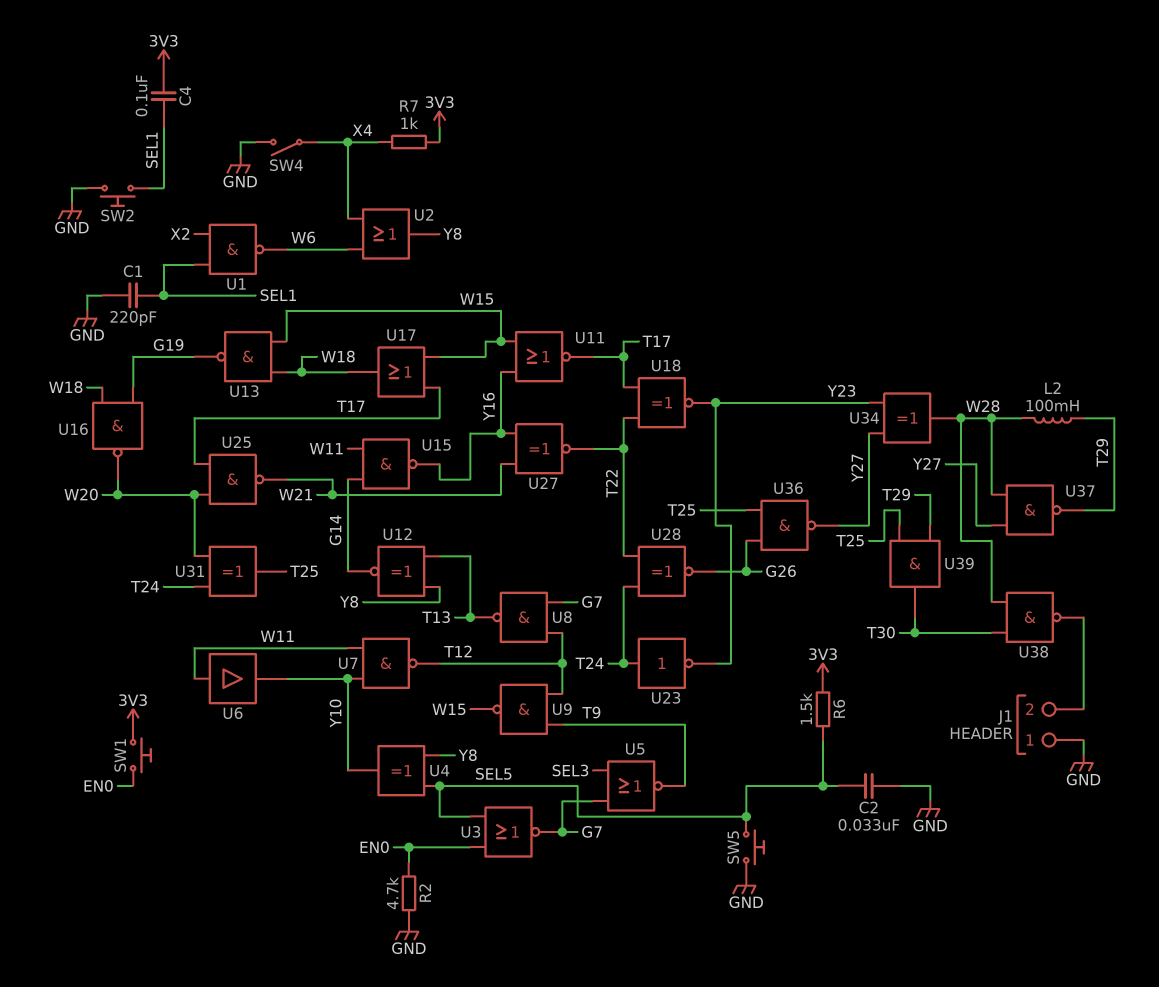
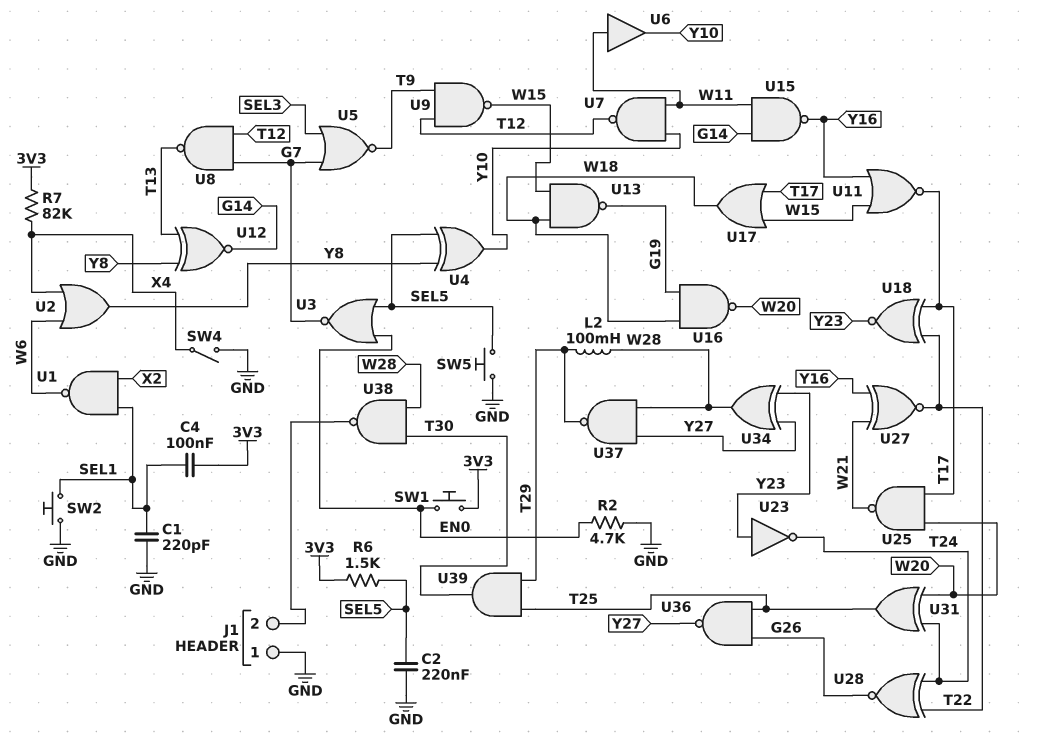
C2: 33nF (GND, SEL5) -> 220nF (GND, SEL5)
R7: 1k (3V3, X4) -> 82k (3V3, X4)
U23: NOT (in T24, out Y23) -> NOT (in Y23, out T24)

